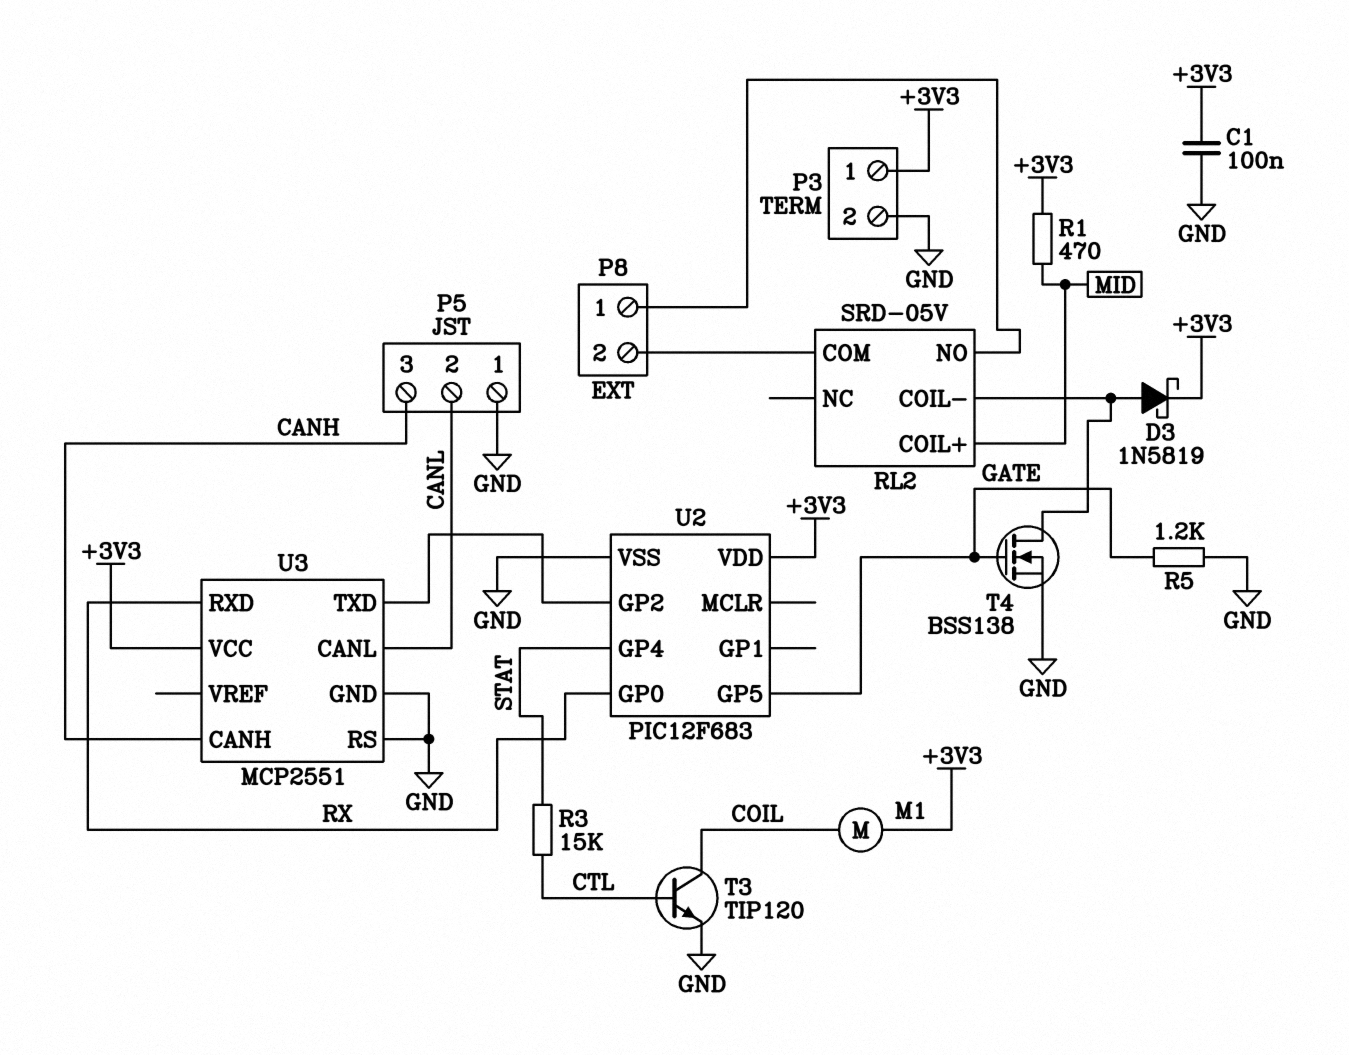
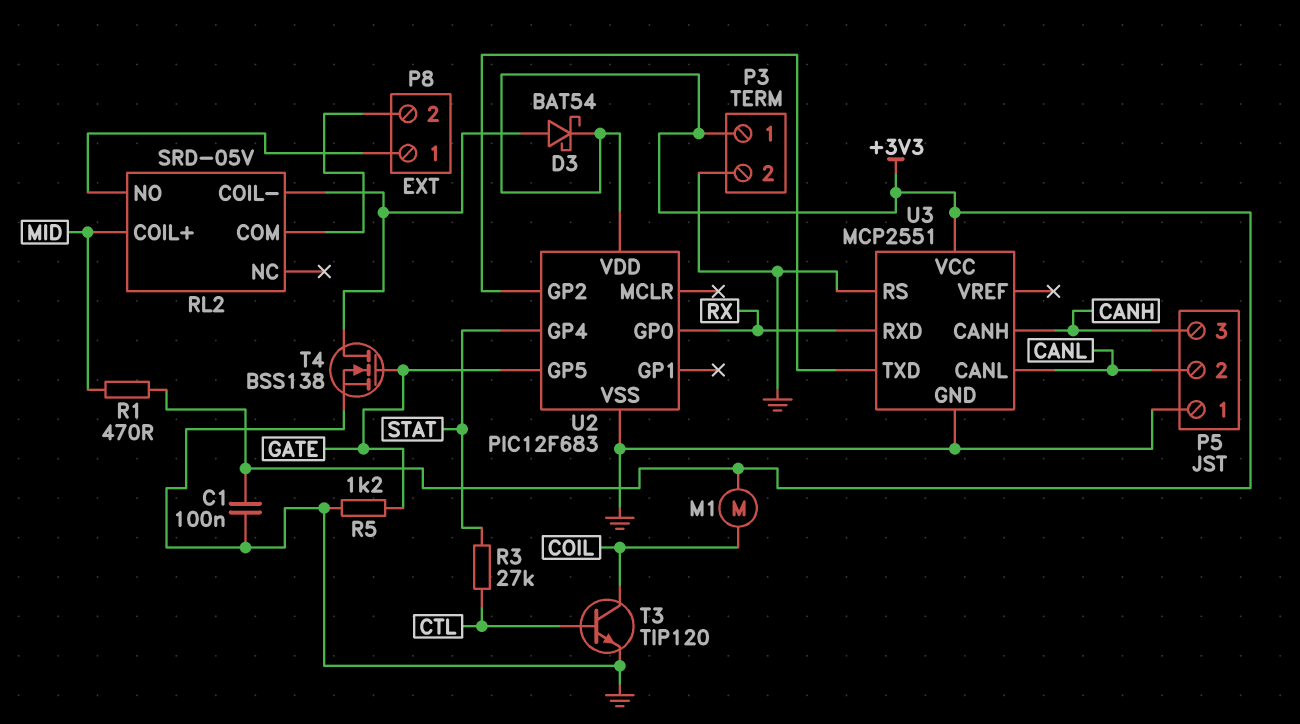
D3: schottky 1N5819 (A RL2/COIL-, K +3V3) -> schottky BAT54 (A RL2/COIL-, K +3V3)
R3: 15k (CTL, STAT) -> 27k (CTL, STAT)

